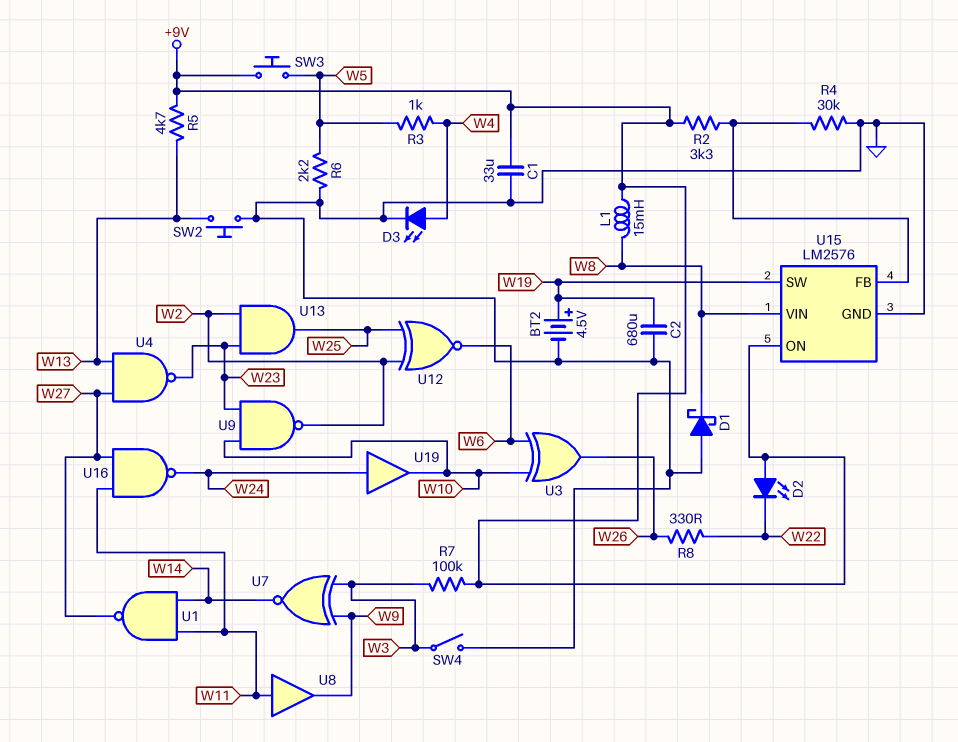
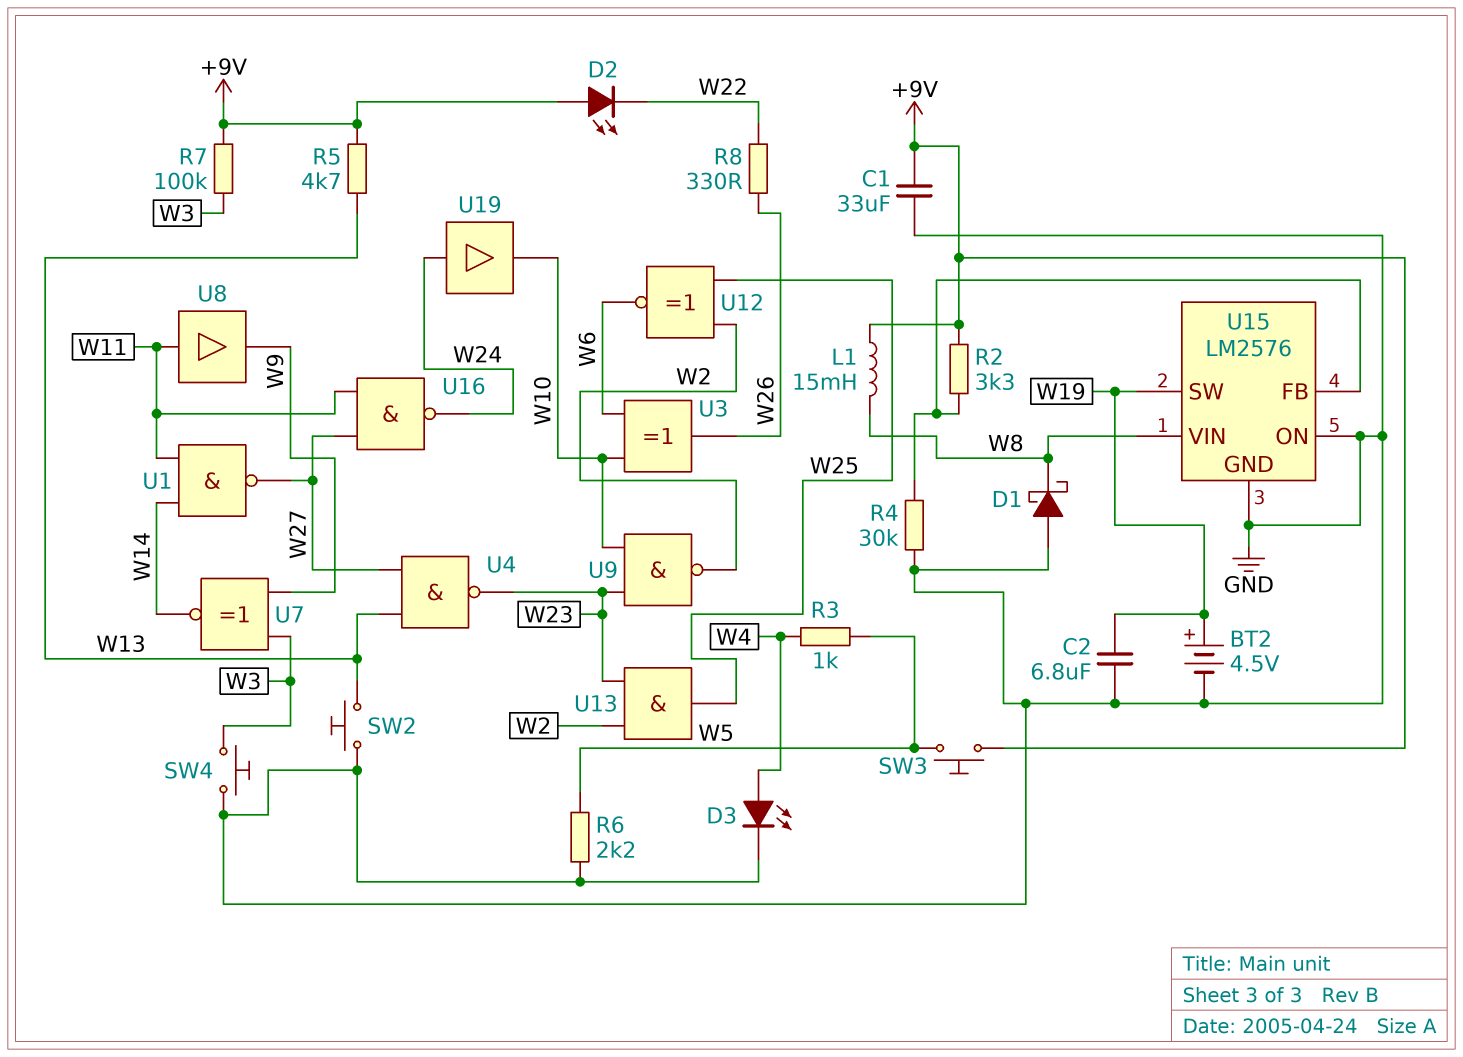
C2: 680uF (GND, W19) -> 6.8uF (GND, W19)
SW4: switch (GND, W3) -> button (GND, W3)
U15 pin ON: +9V -> GND

